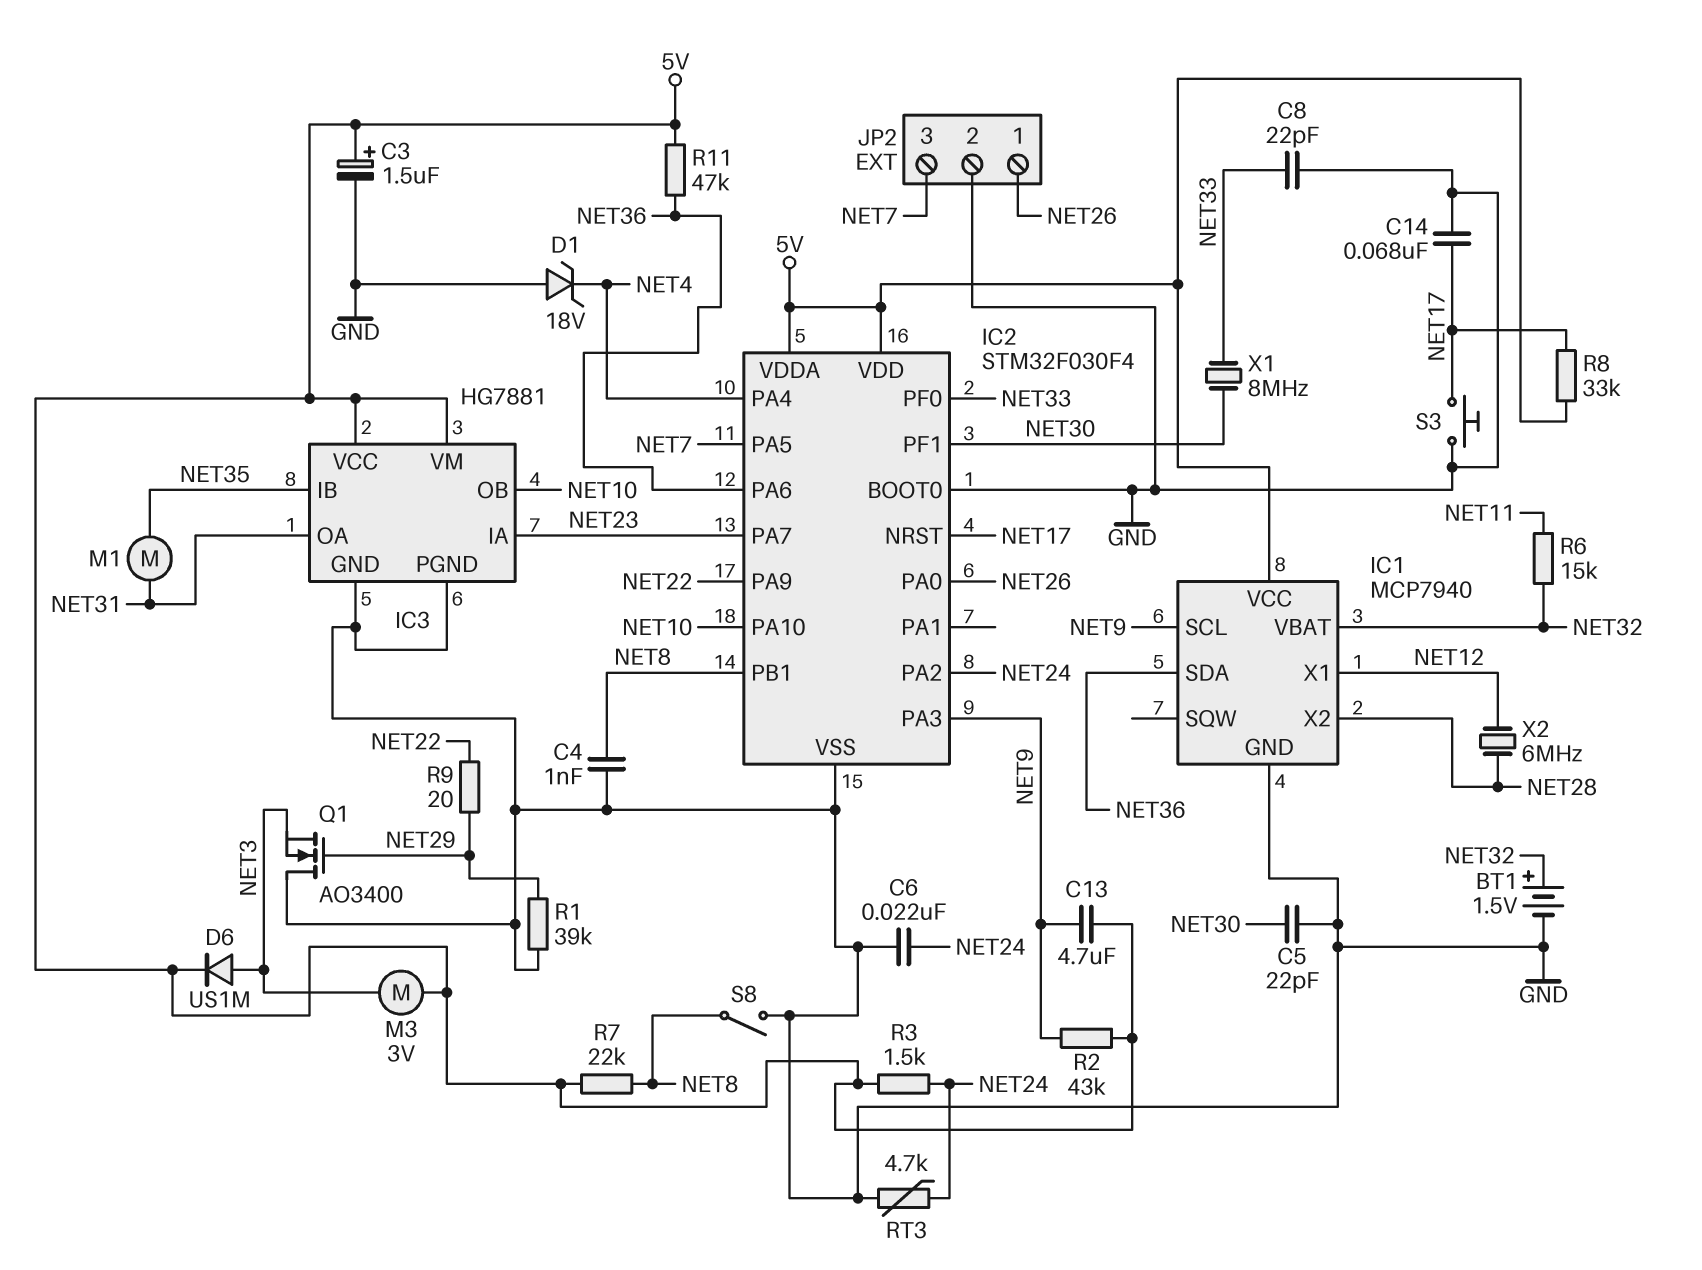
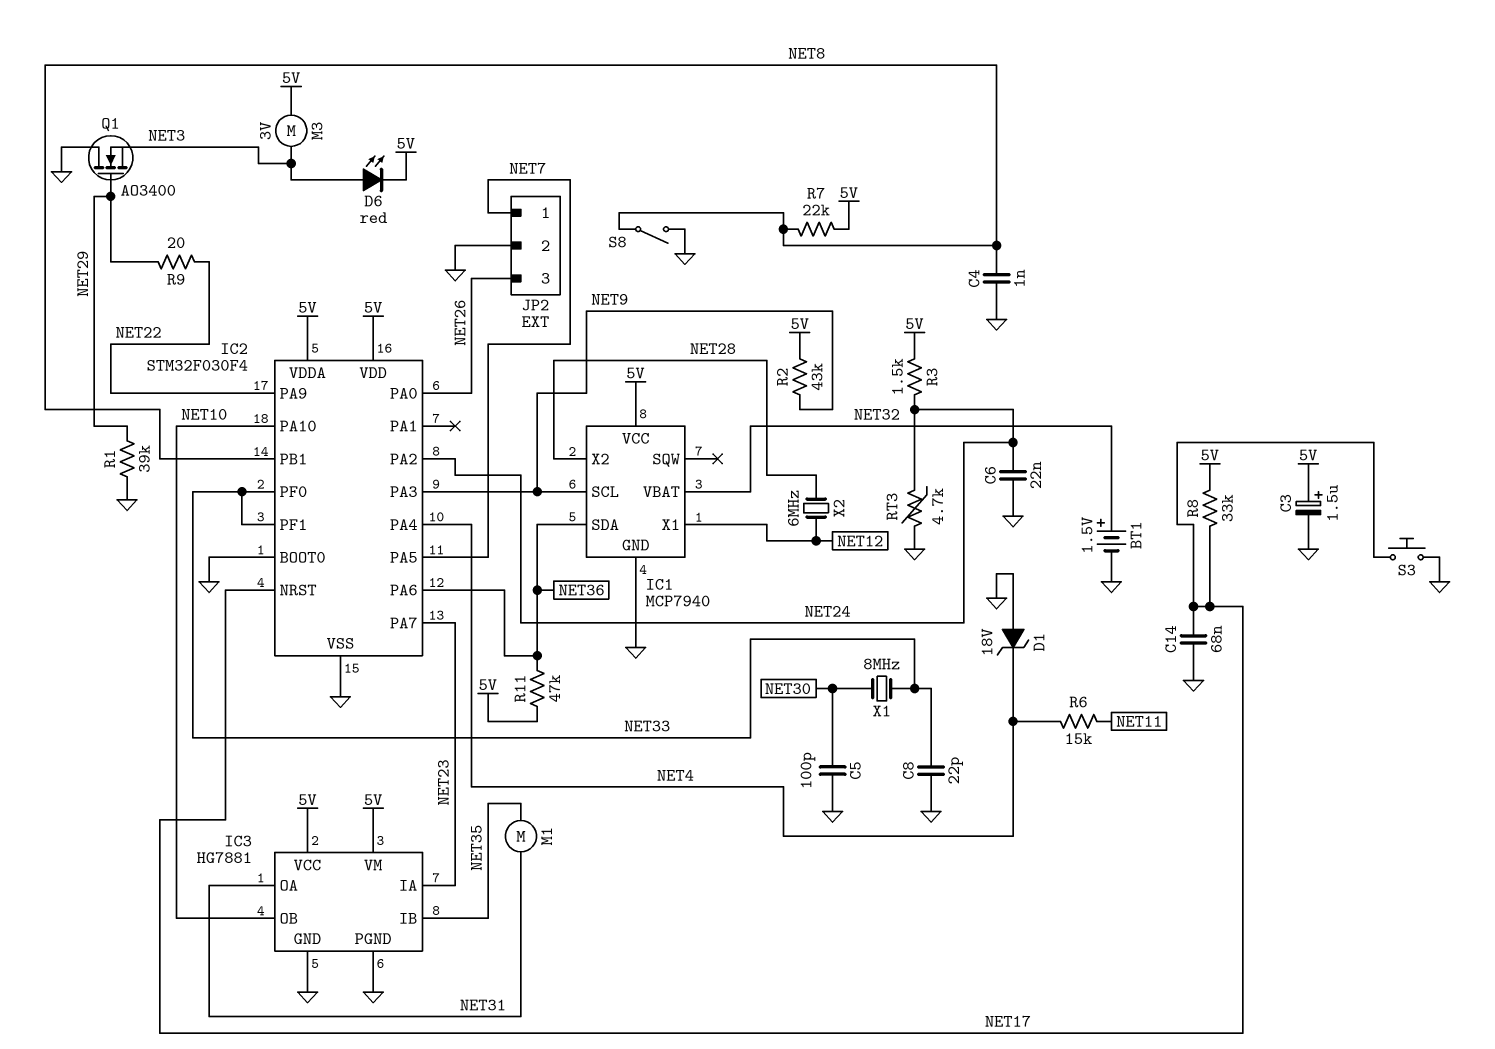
C5: 22pF (GND, NET30) -> 100pF (GND, NET30)
C13: 4.7uF (5V, NET9) -> none
D6: diode US1M (A NET3, K 5V) -> LED red (A NET3, K 5V)
IC2 pin PF1: NET30 -> NET33
JP2 pin 1: NET26 -> NET7
JP2 pin 3: NET7 -> NET26
R6: 15k (NET11, NET32) -> 15k (NET4, NET11)

